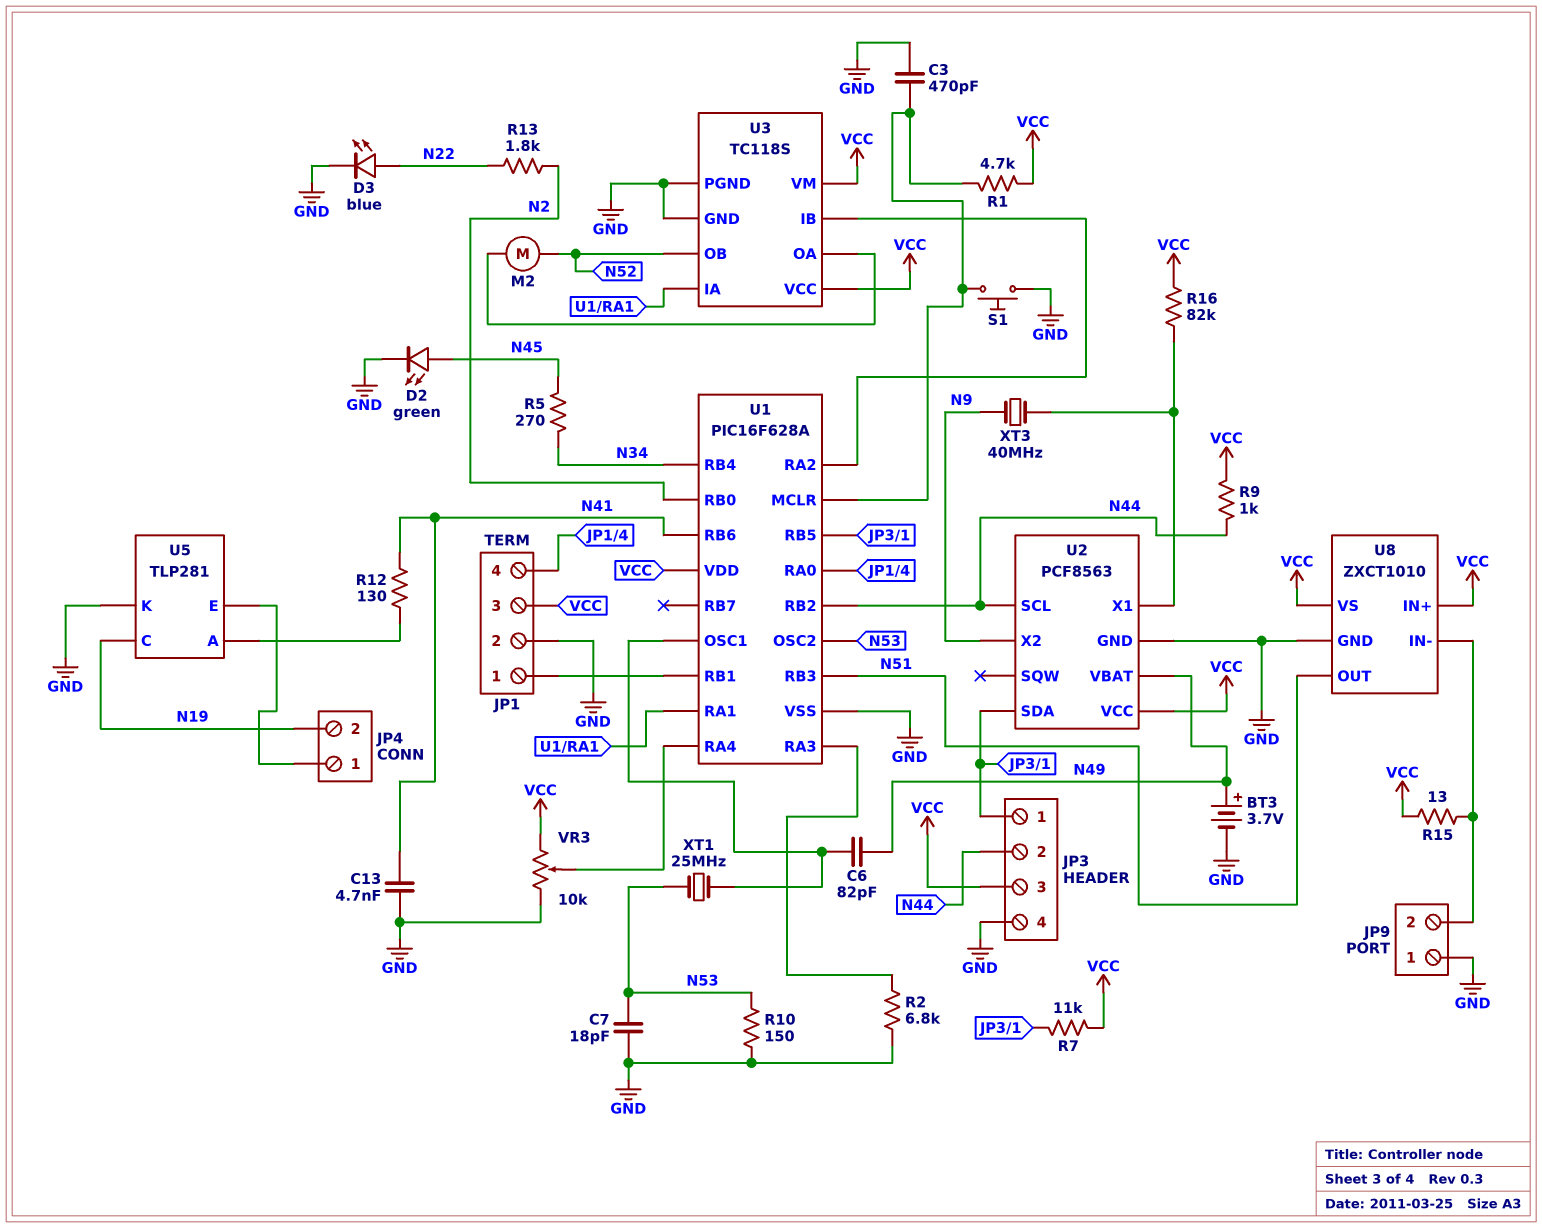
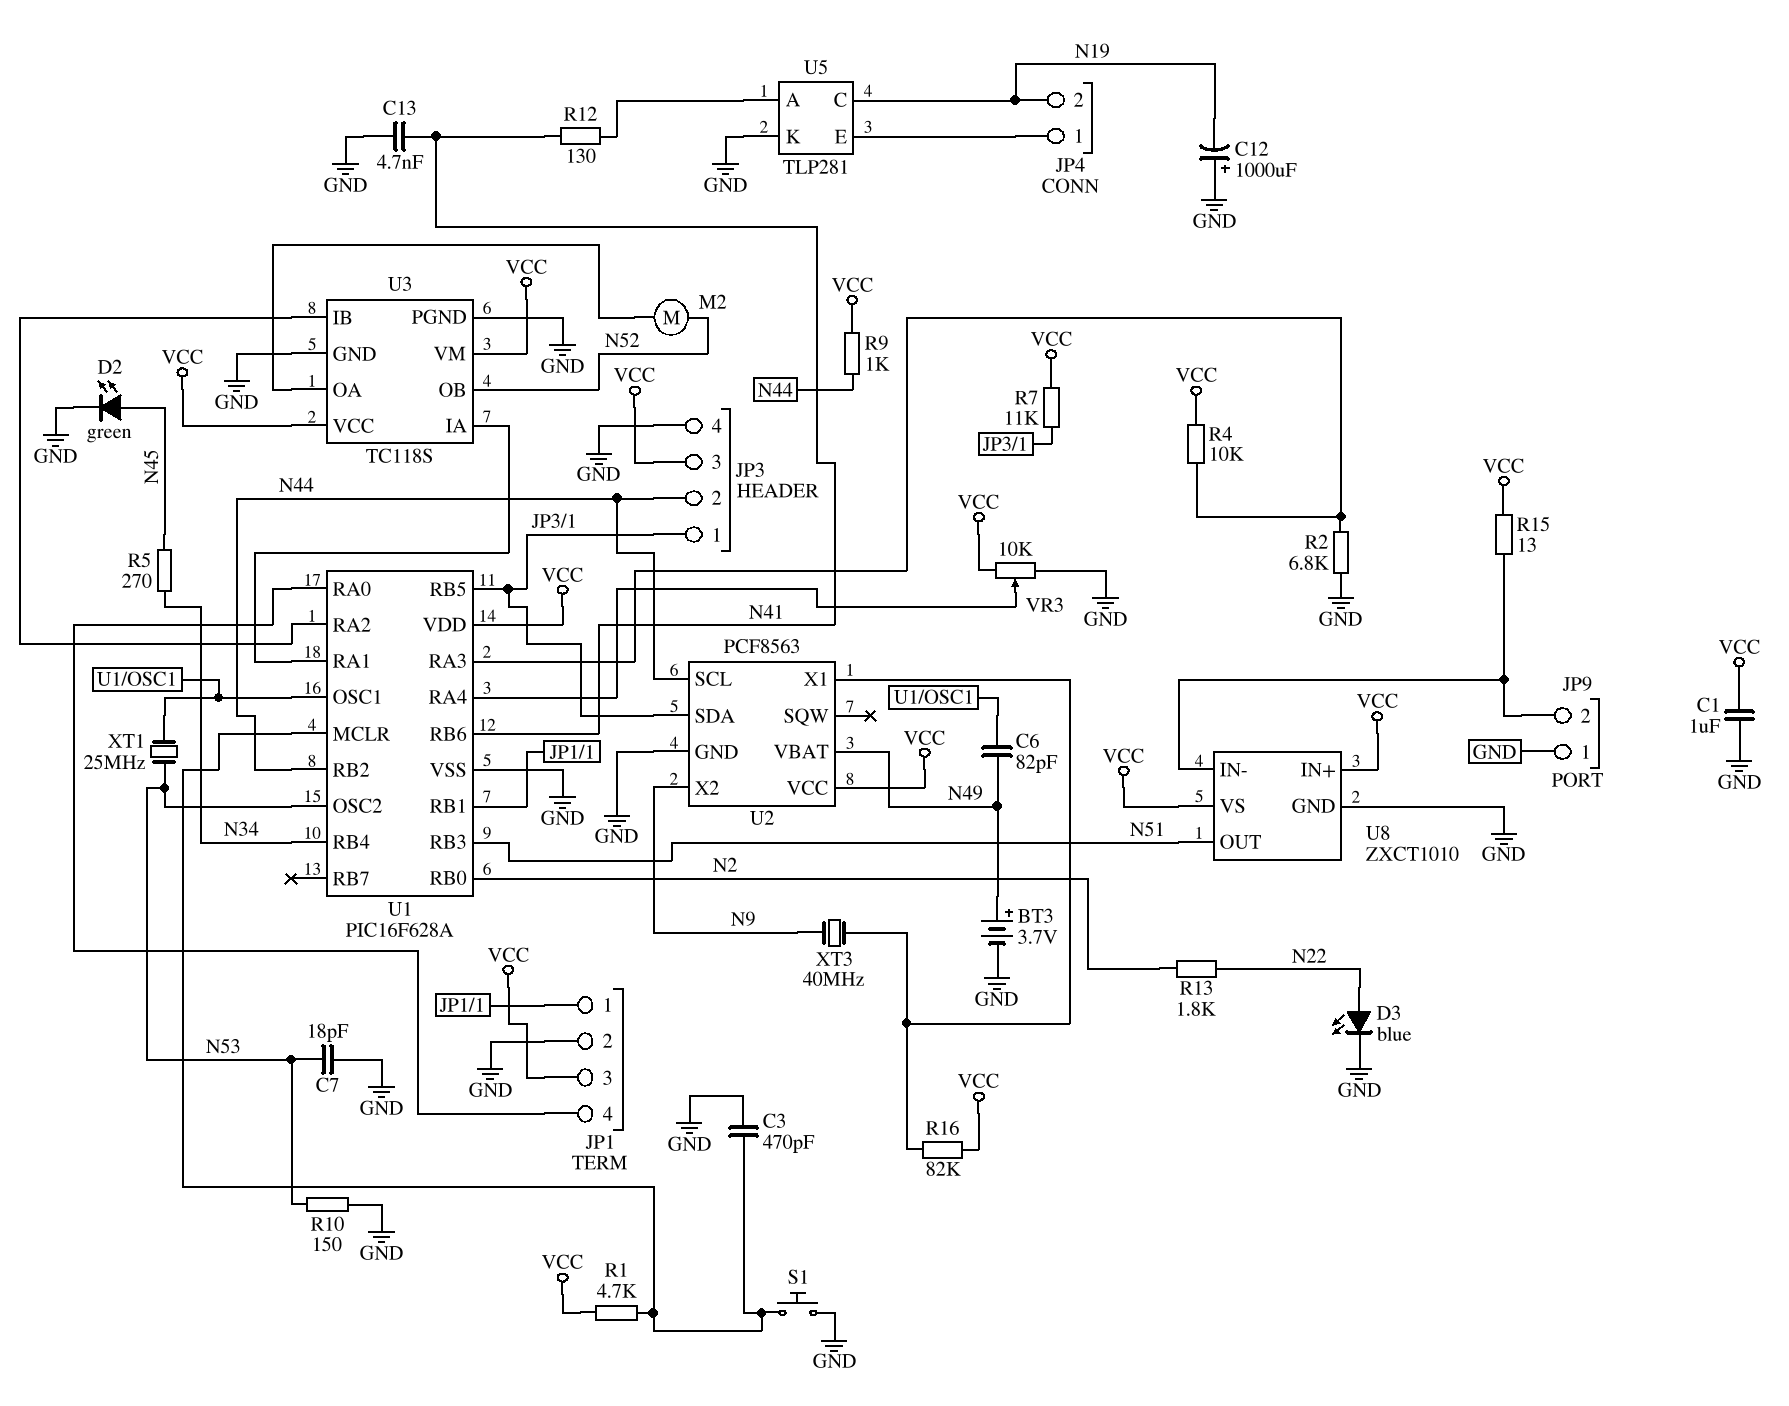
C1: none -> 1uF (GND, VCC)
C12: none -> 1000uF (plus GND, minus N19)
R4: none -> 10k (U1/RA3, VCC)

